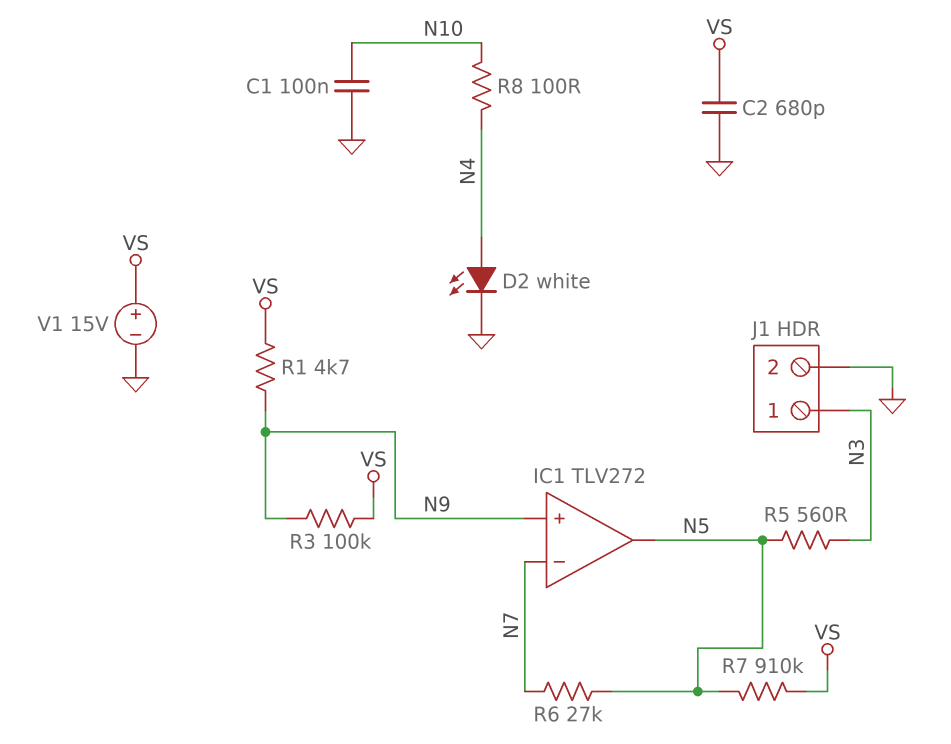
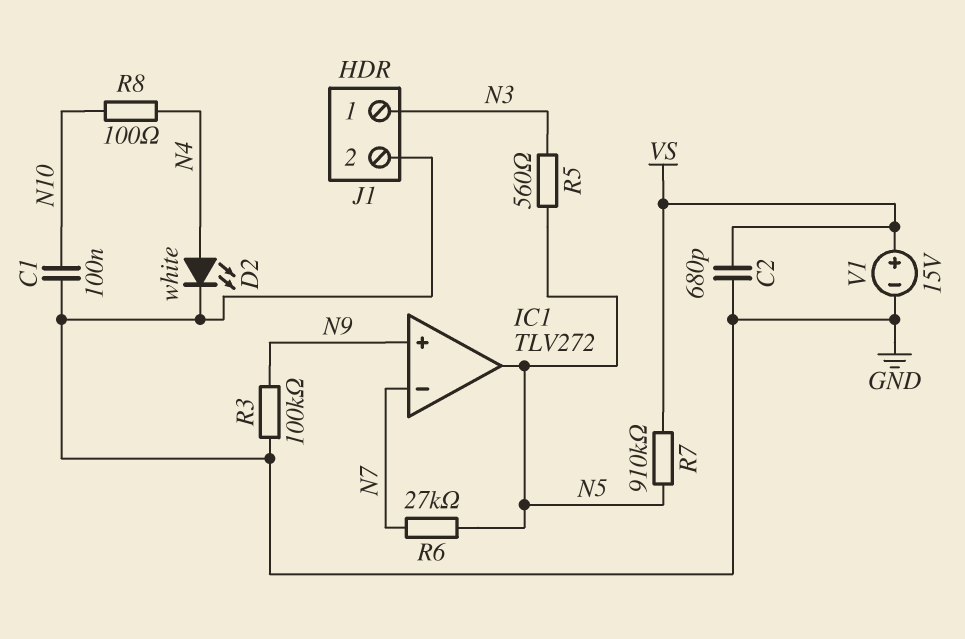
R1: 4.7k (N9, VS) -> none
R3: 100k (N9, VS) -> 100k (GND, N9)

